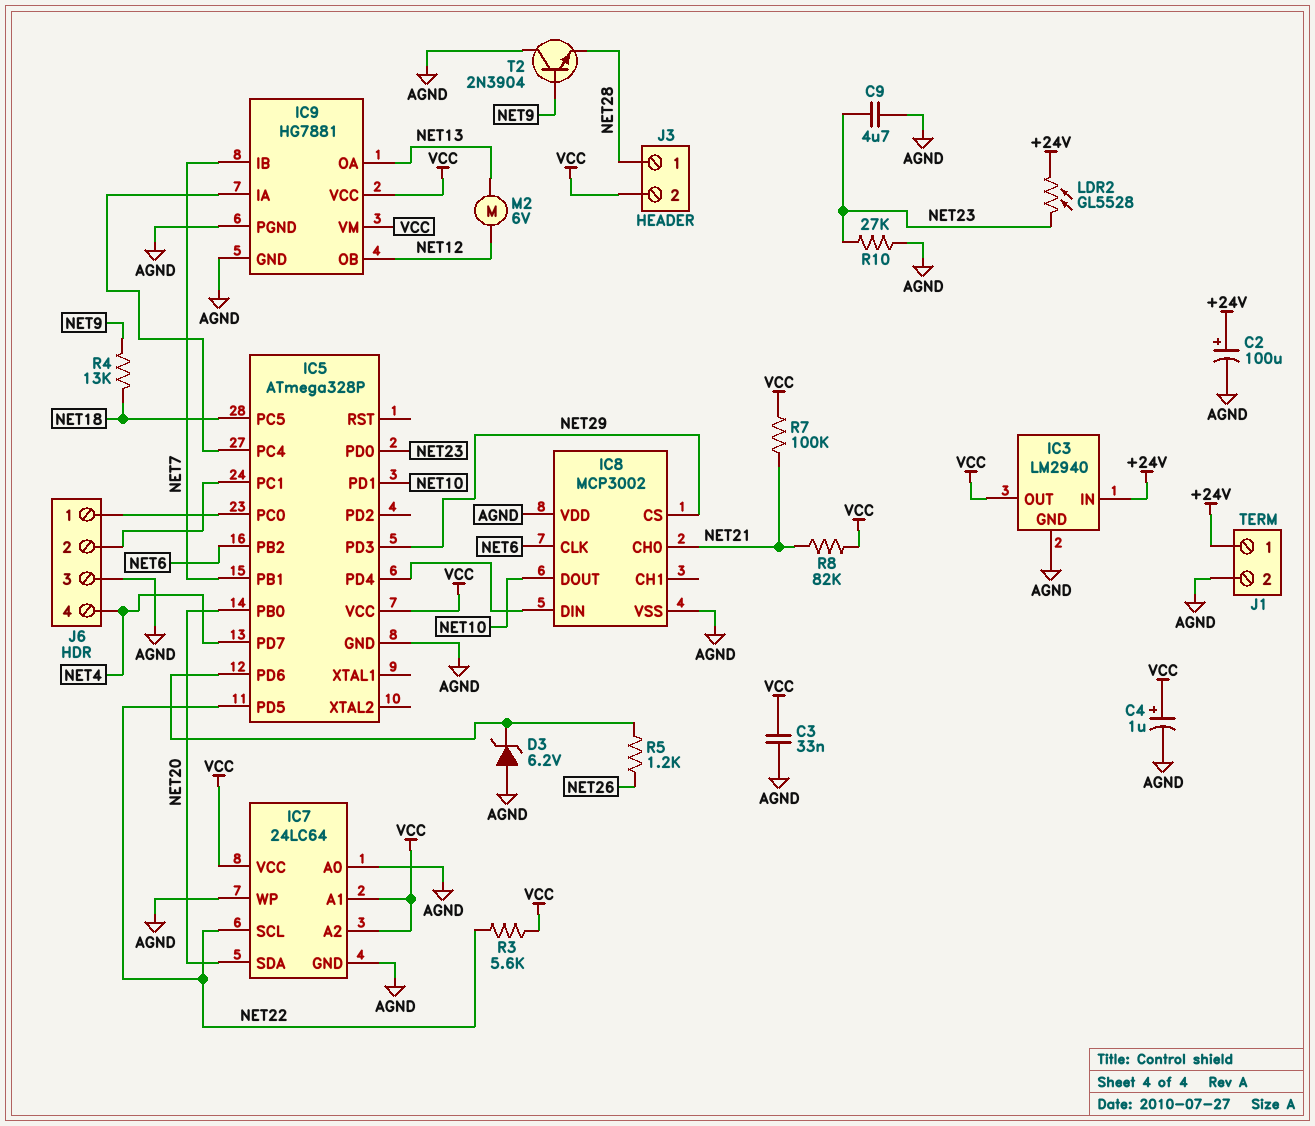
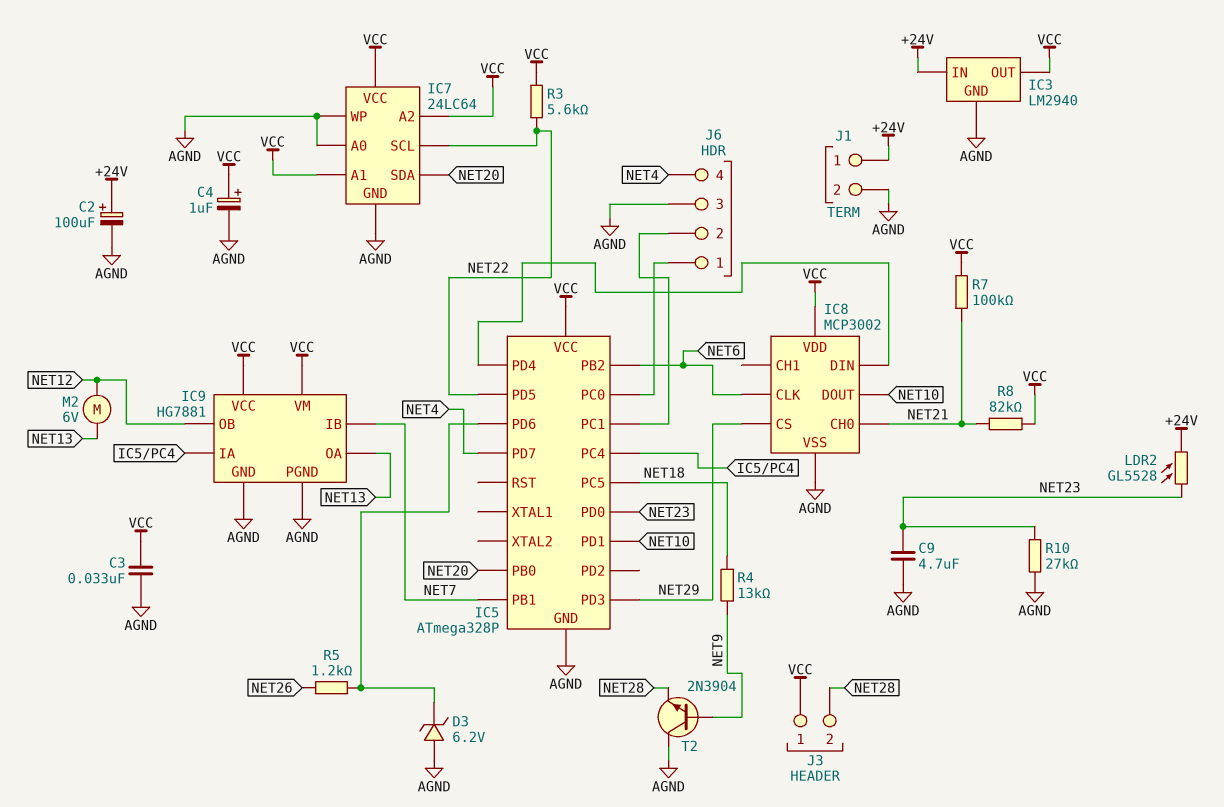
IC8 pin VDD: AGND -> VCC
J3 pin 1: NET28 -> VCC
J3 pin 2: VCC -> NET28

